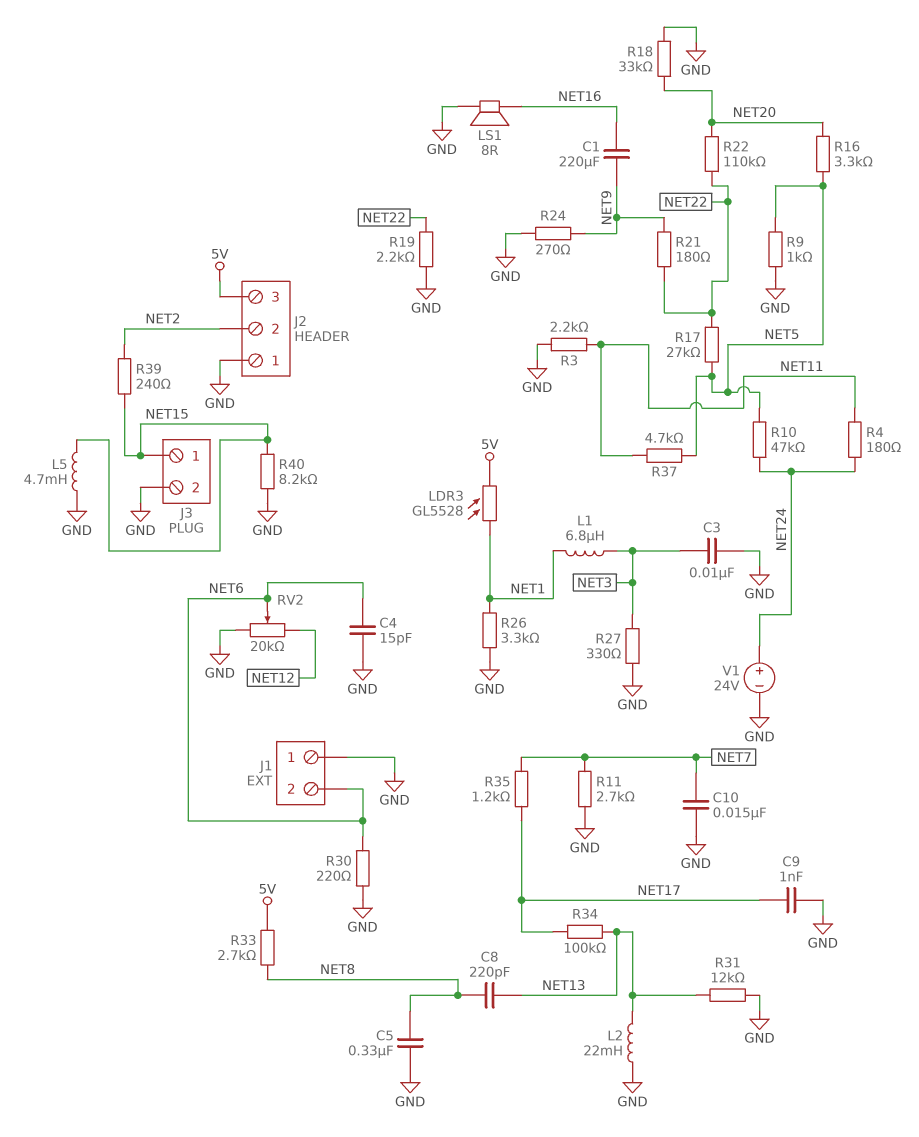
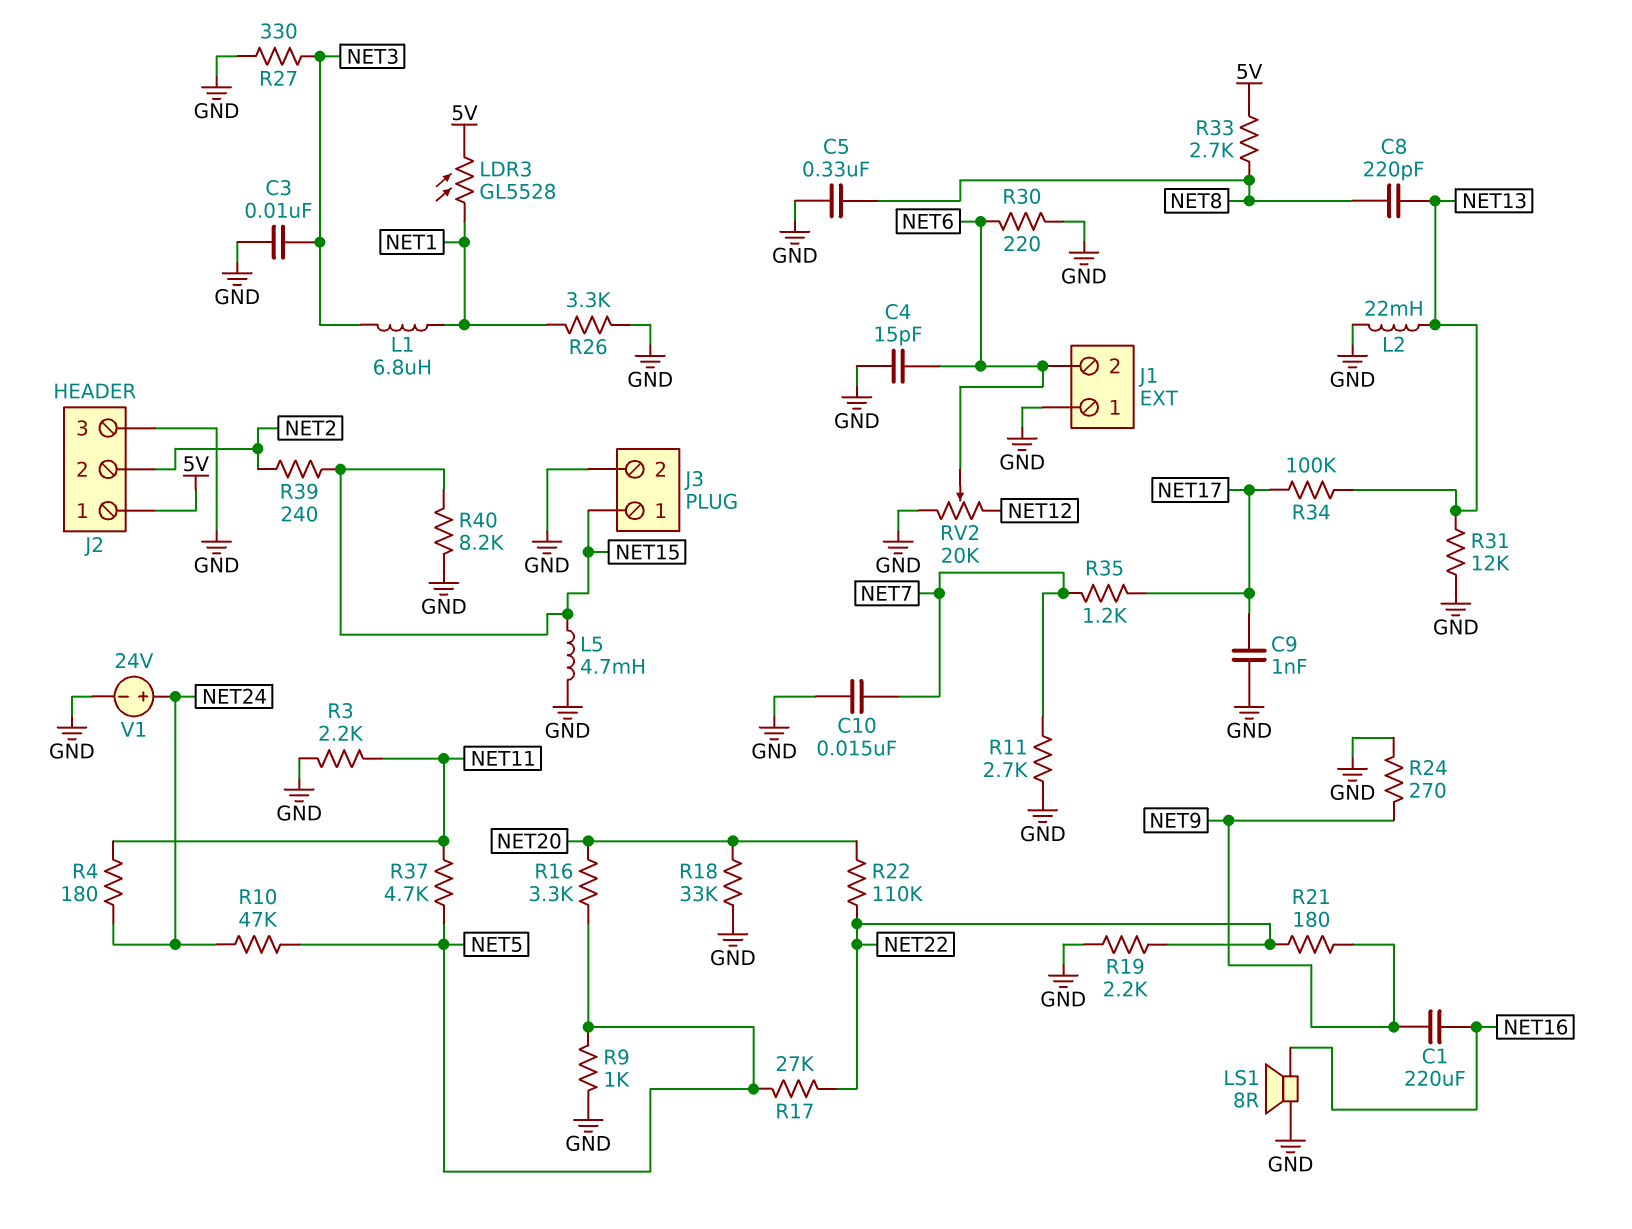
J2 pin 1: GND -> 5V
J2 pin 3: 5V -> GND

